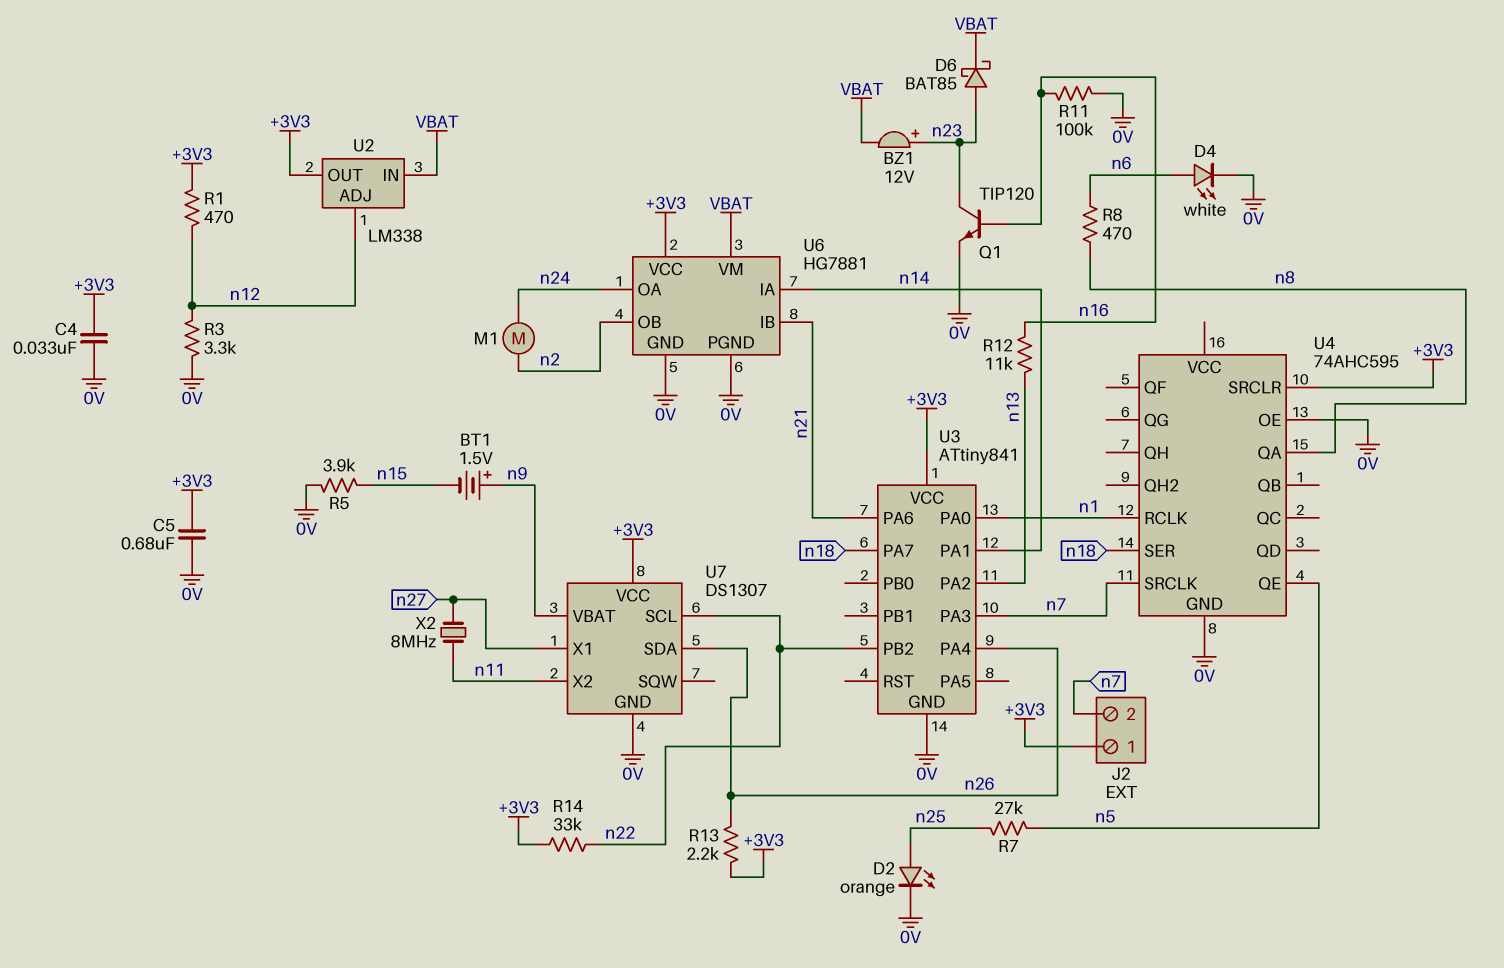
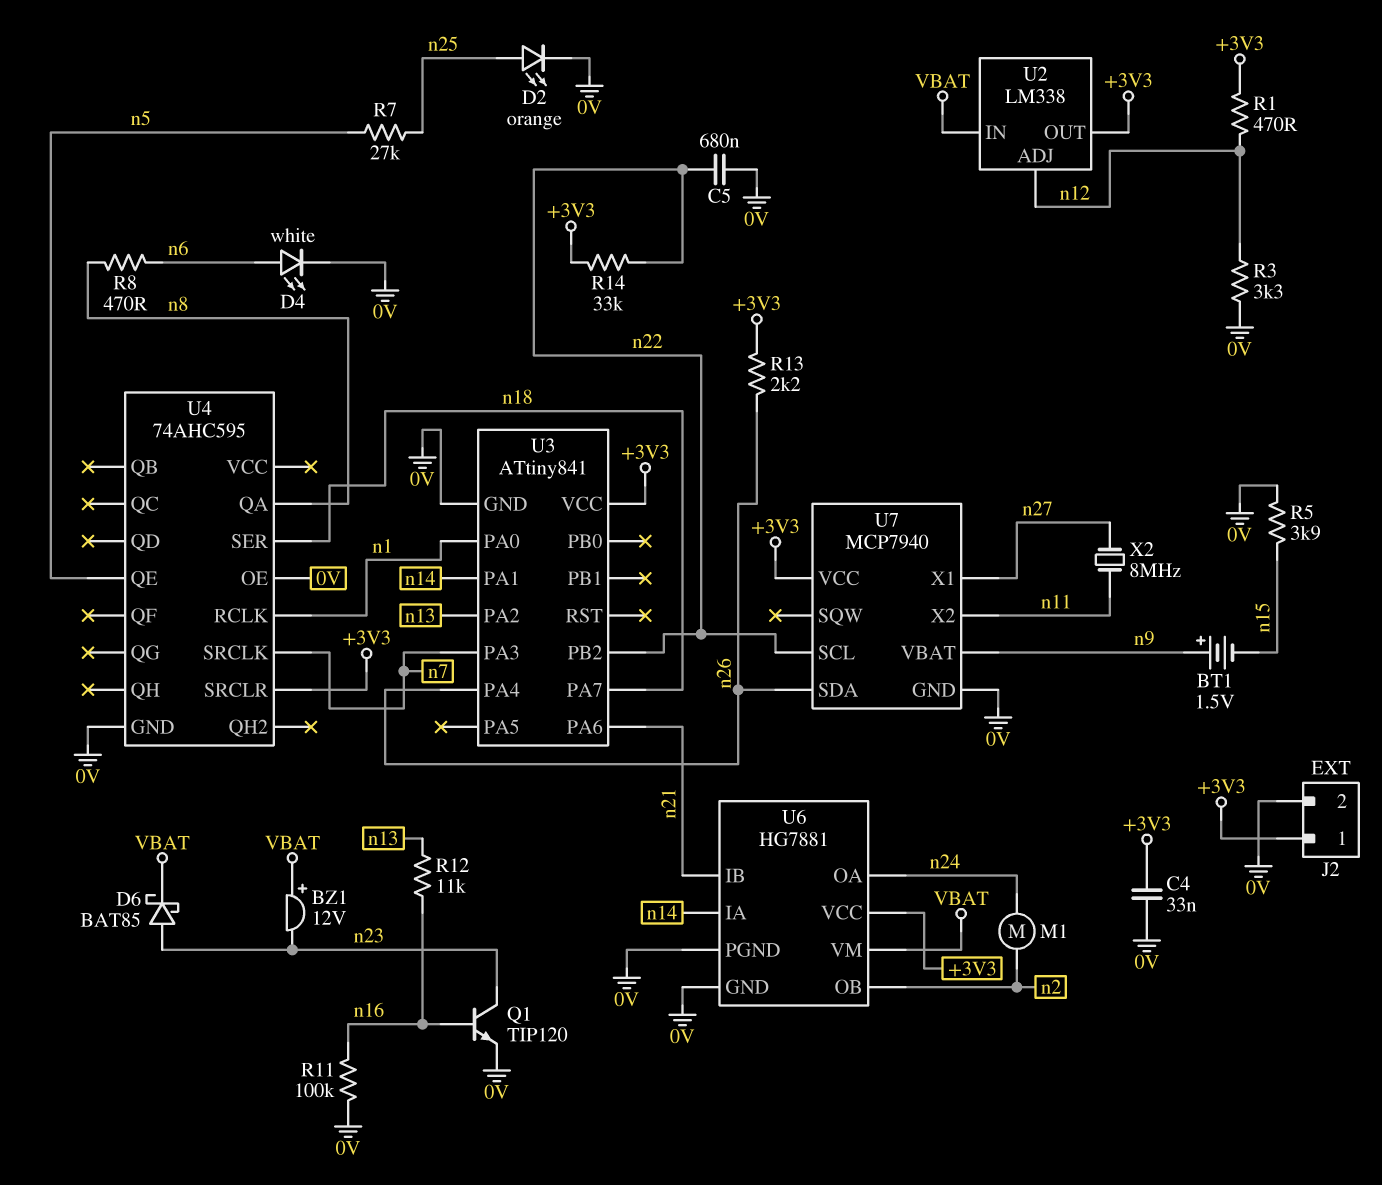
BZ1: buzzer 12V (plus n23, minus VBAT) -> buzzer 12V (plus VBAT, minus n23)
C5: 680nF (+3V3, 0V) -> 680nF (0V, n22)
J2 pin 2: n7 -> 0V
U7: DS1307 -> MCP7940

